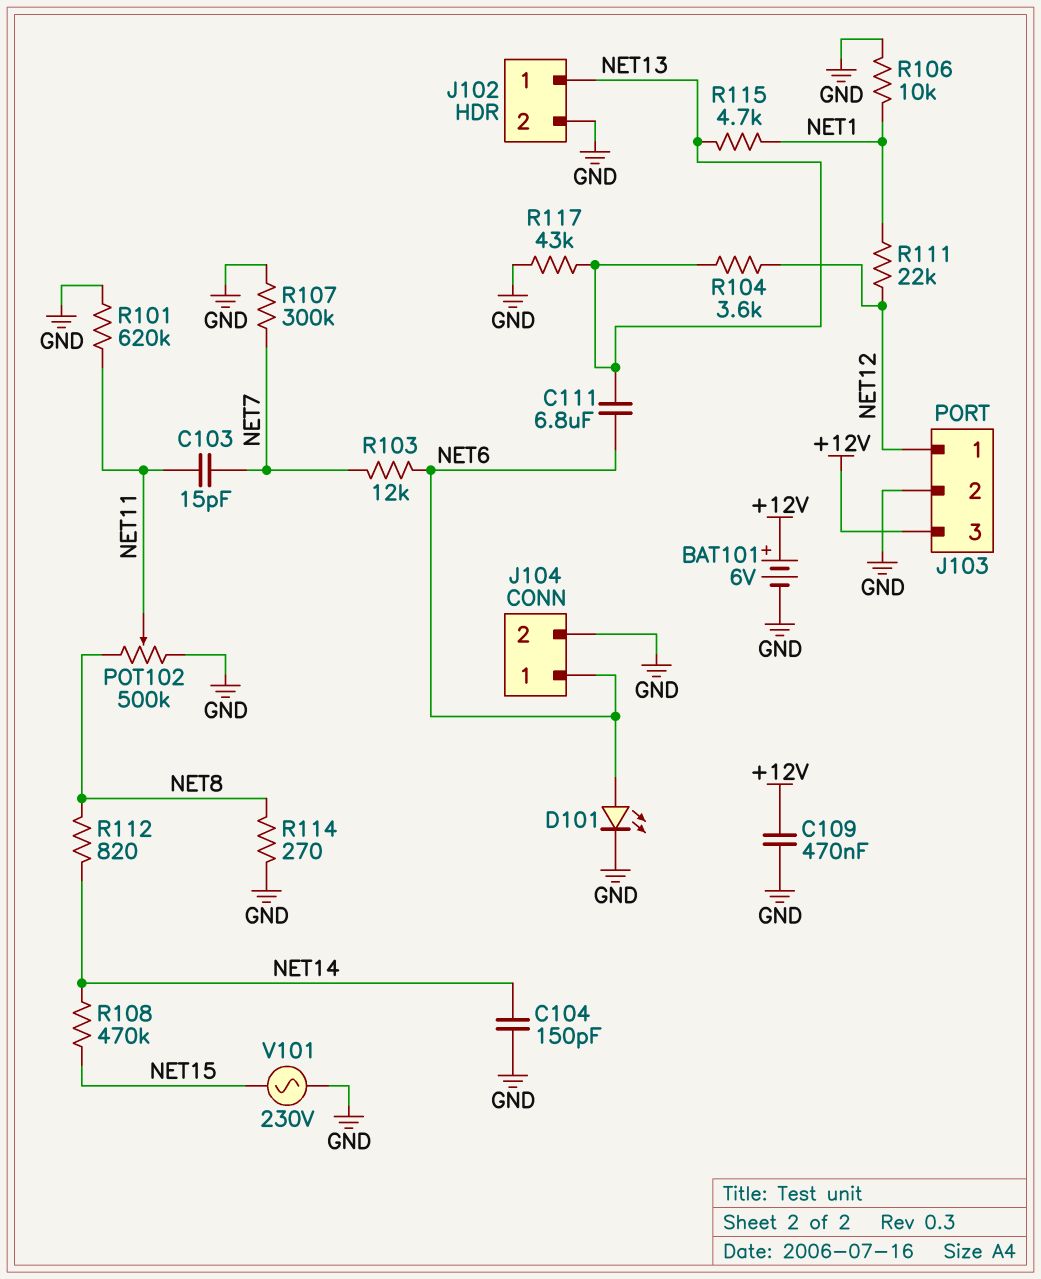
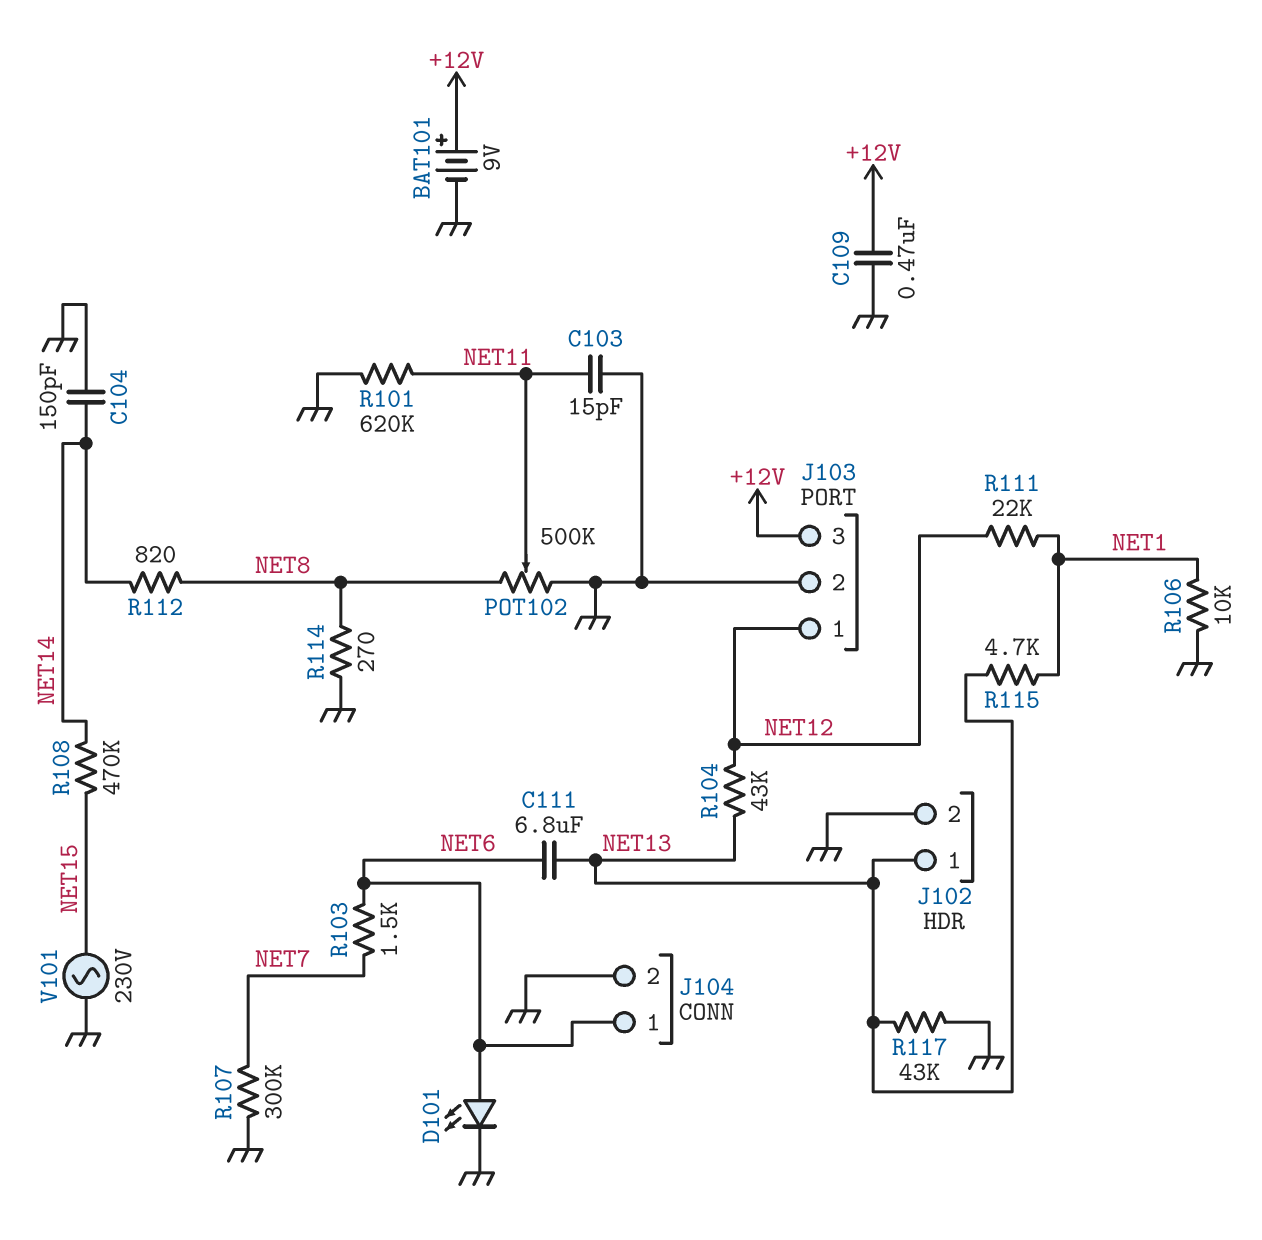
BAT101: 6V (plus +12V, minus GND) -> 9V (plus +12V, minus GND)
C103: 15pF (NET7, NET11) -> 15pF (GND, NET11)
R103: 12k (NET6, NET7) -> 1.5k (NET6, NET7)
R104: 3.6k (NET12, NET13) -> 43k (NET12, NET13)

